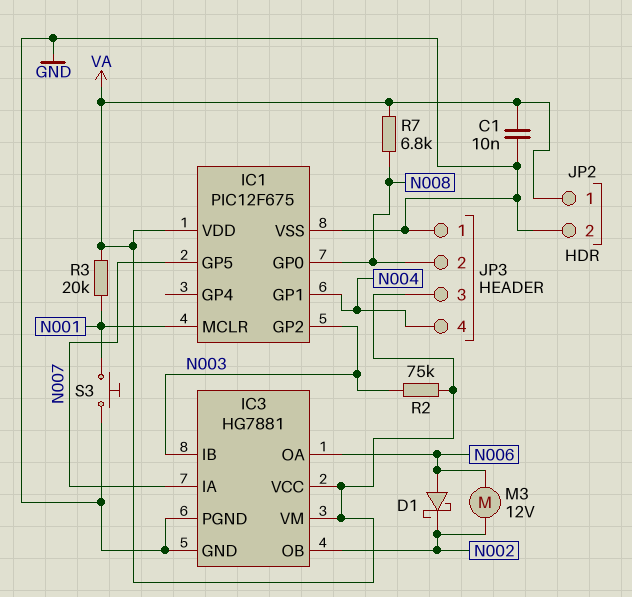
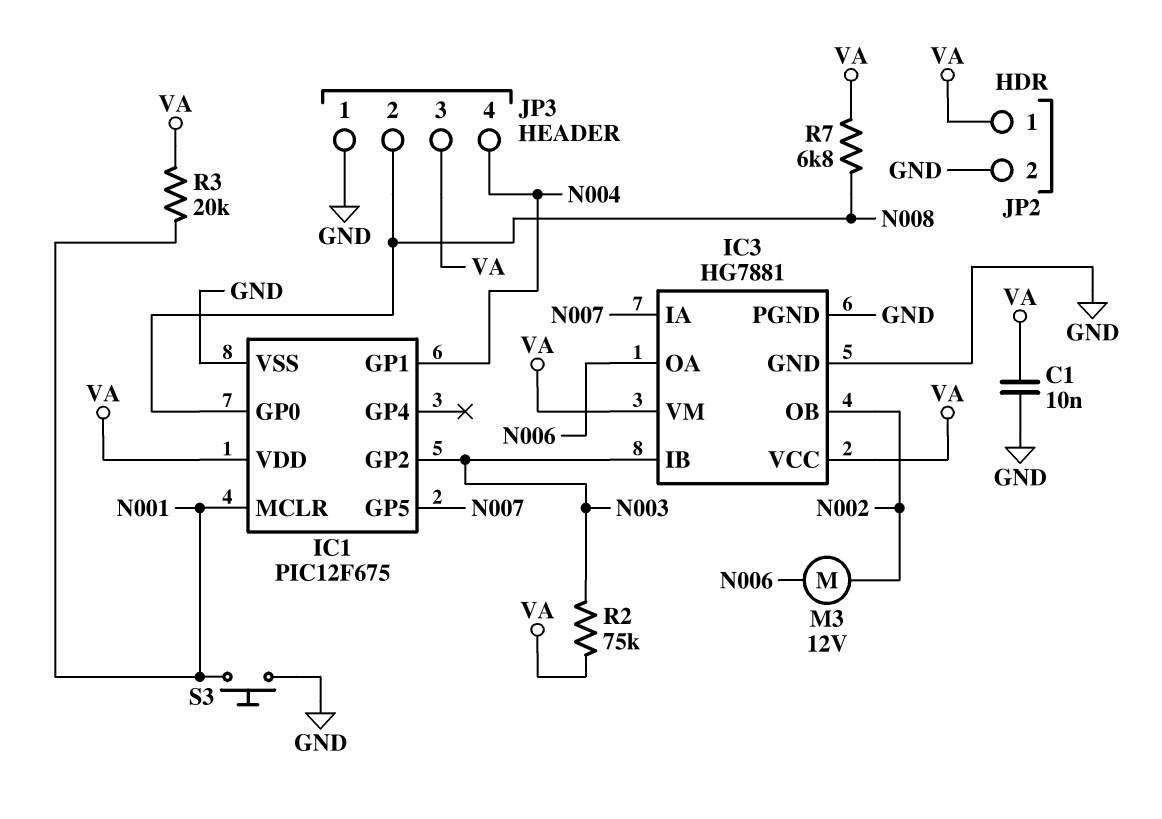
D1: schottky (A N006, K N002) -> none

